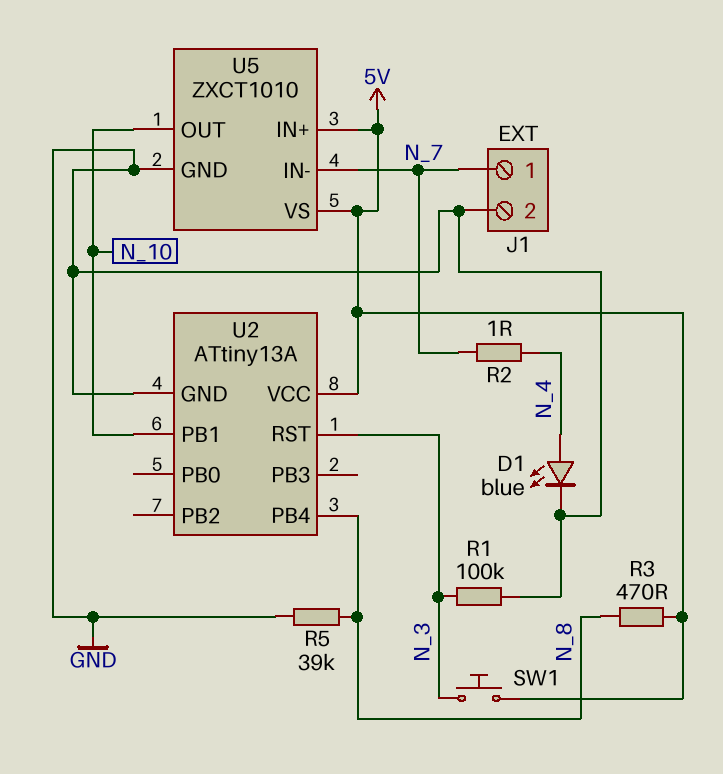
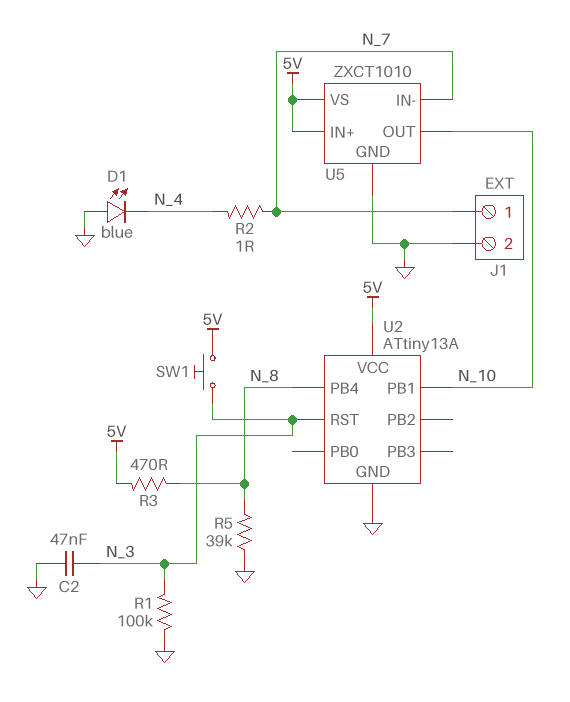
C2: none -> 47nF (GND, N_3)
D1: LED blue (A N_4, K GND) -> LED blue (A GND, K N_4)

